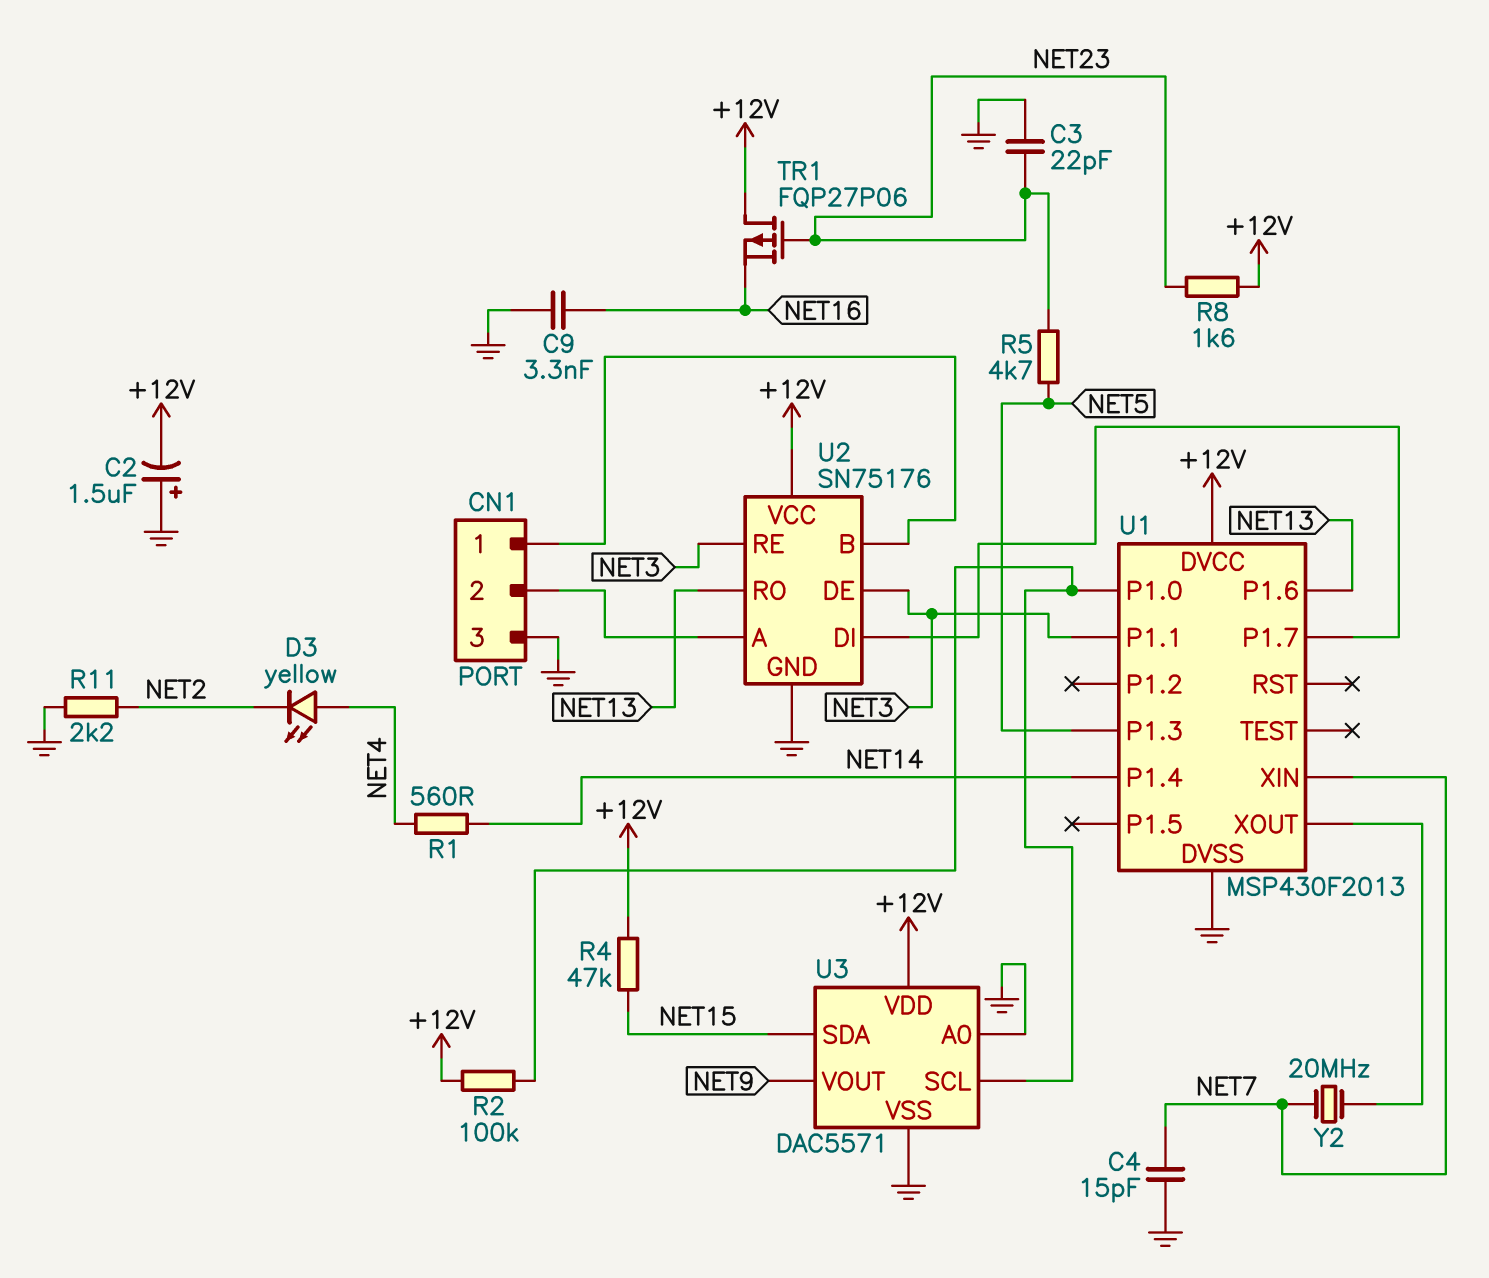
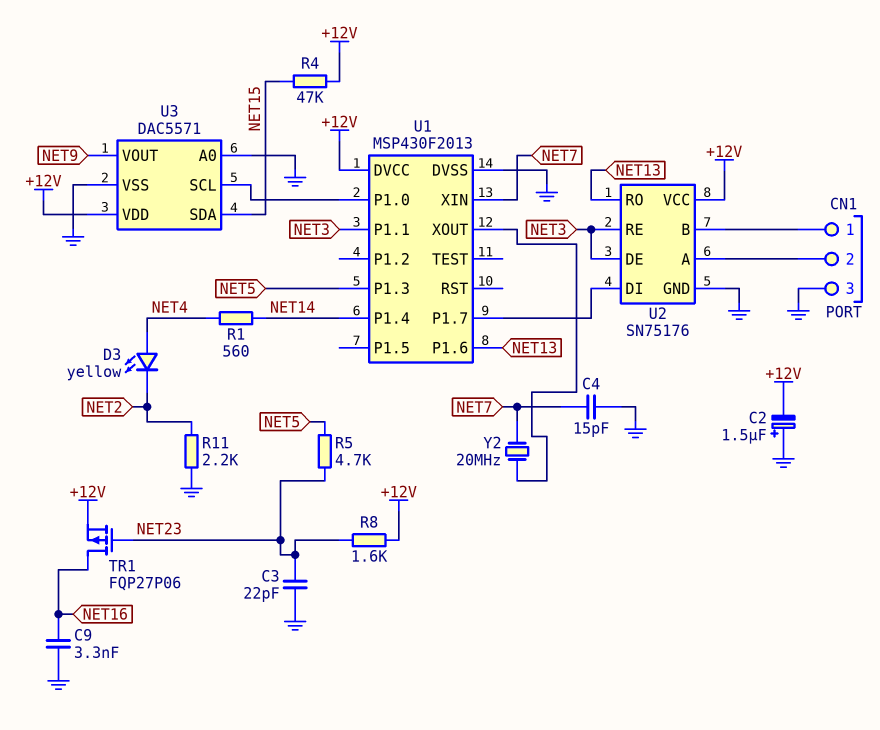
R2: 100k (+12V, U1/P1.0) -> none
TR1: PMOS FQP27P06 (G NET23, D +12V, S NET16) -> PMOS FQP27P06 (G NET23, D NET16, S +12V)

